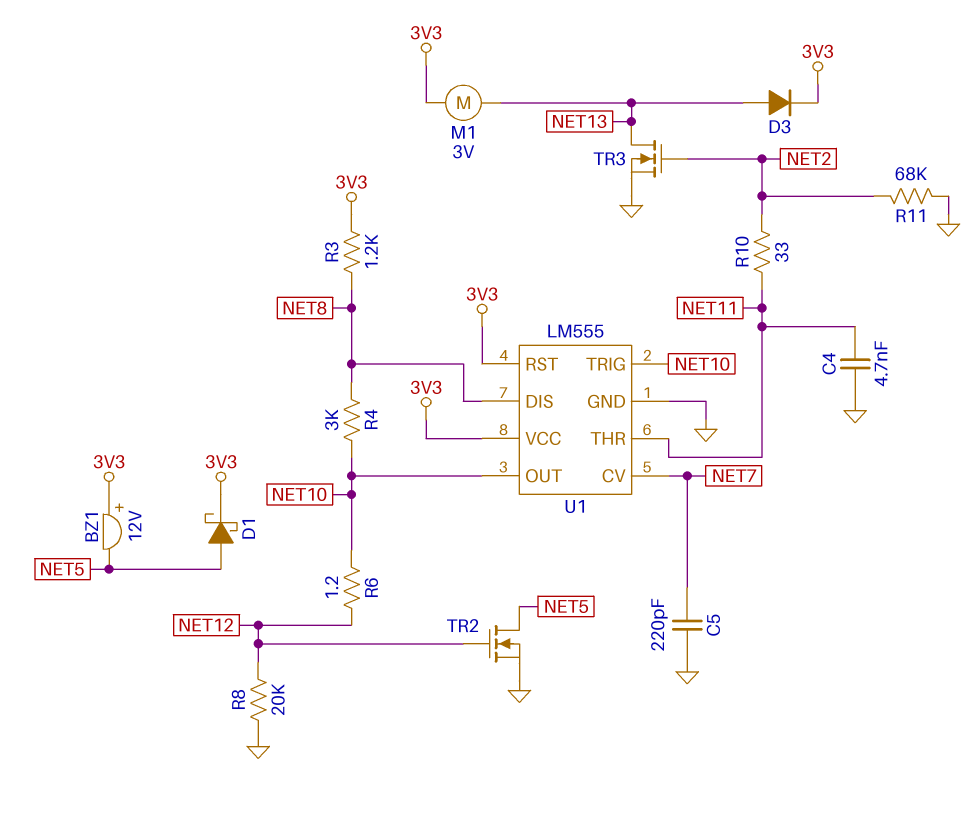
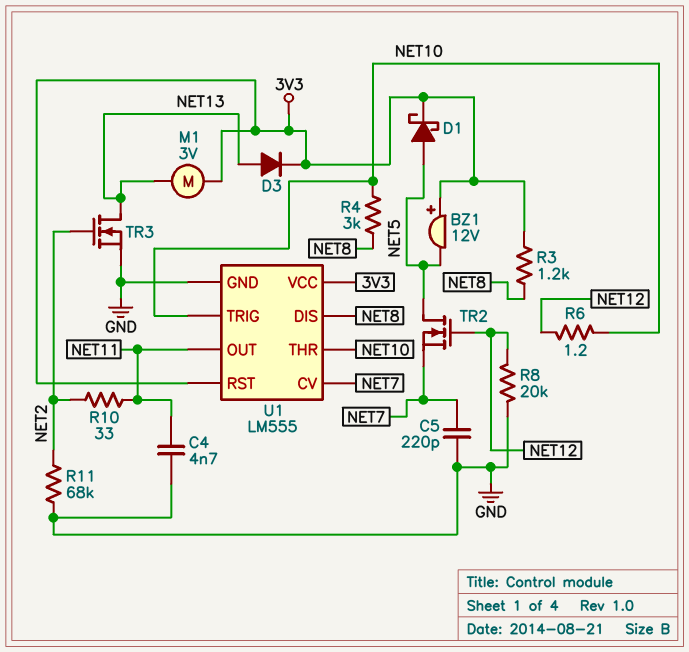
TR2: NMOS (G NET12, D NET5, S GND) -> NMOS (G NET12, D NET5, S NET7)
U1 pin OUT: NET10 -> NET11
U1 pin THR: NET11 -> NET10

